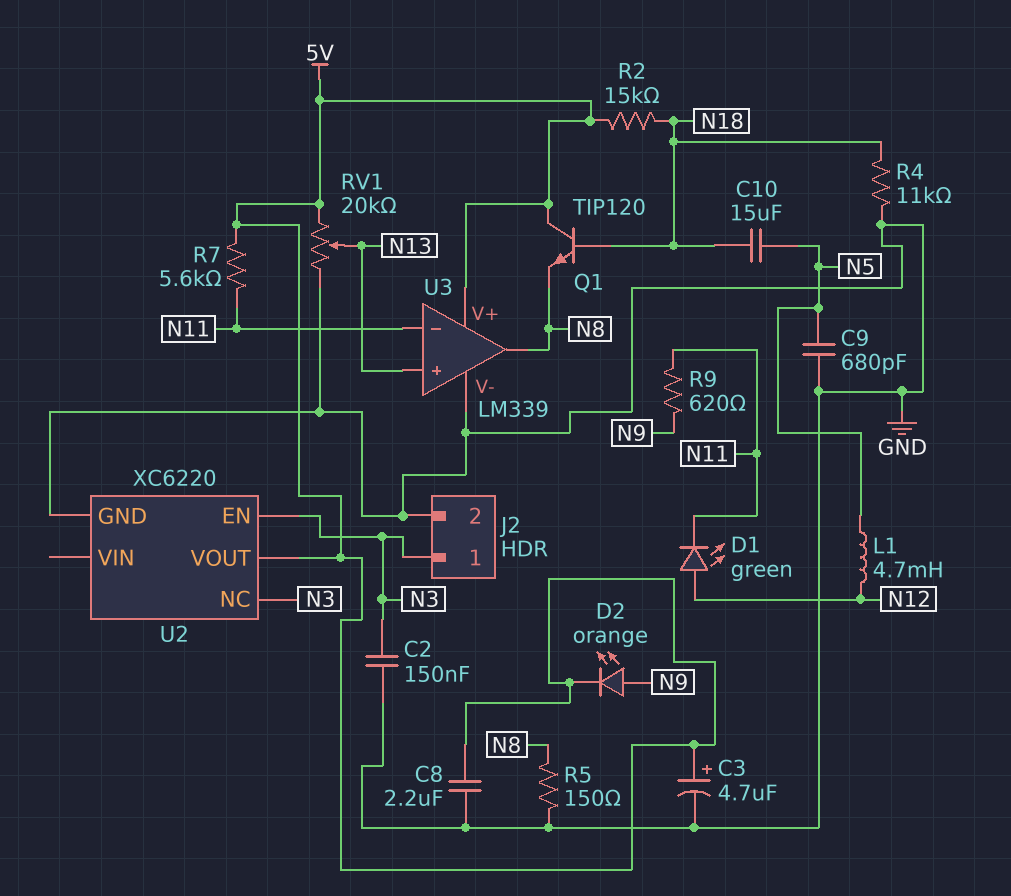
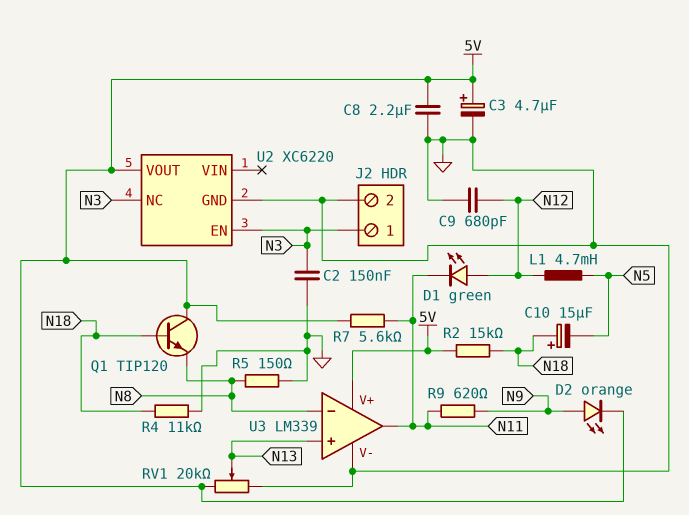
C9: 680pF (GND, N5) -> 680pF (GND, N12)
C10: 15uF (N5, N18) -> 15uF (plus N18, minus N5)
U3 pin in-: N11 -> N8
U3 pin out: N8 -> N11

